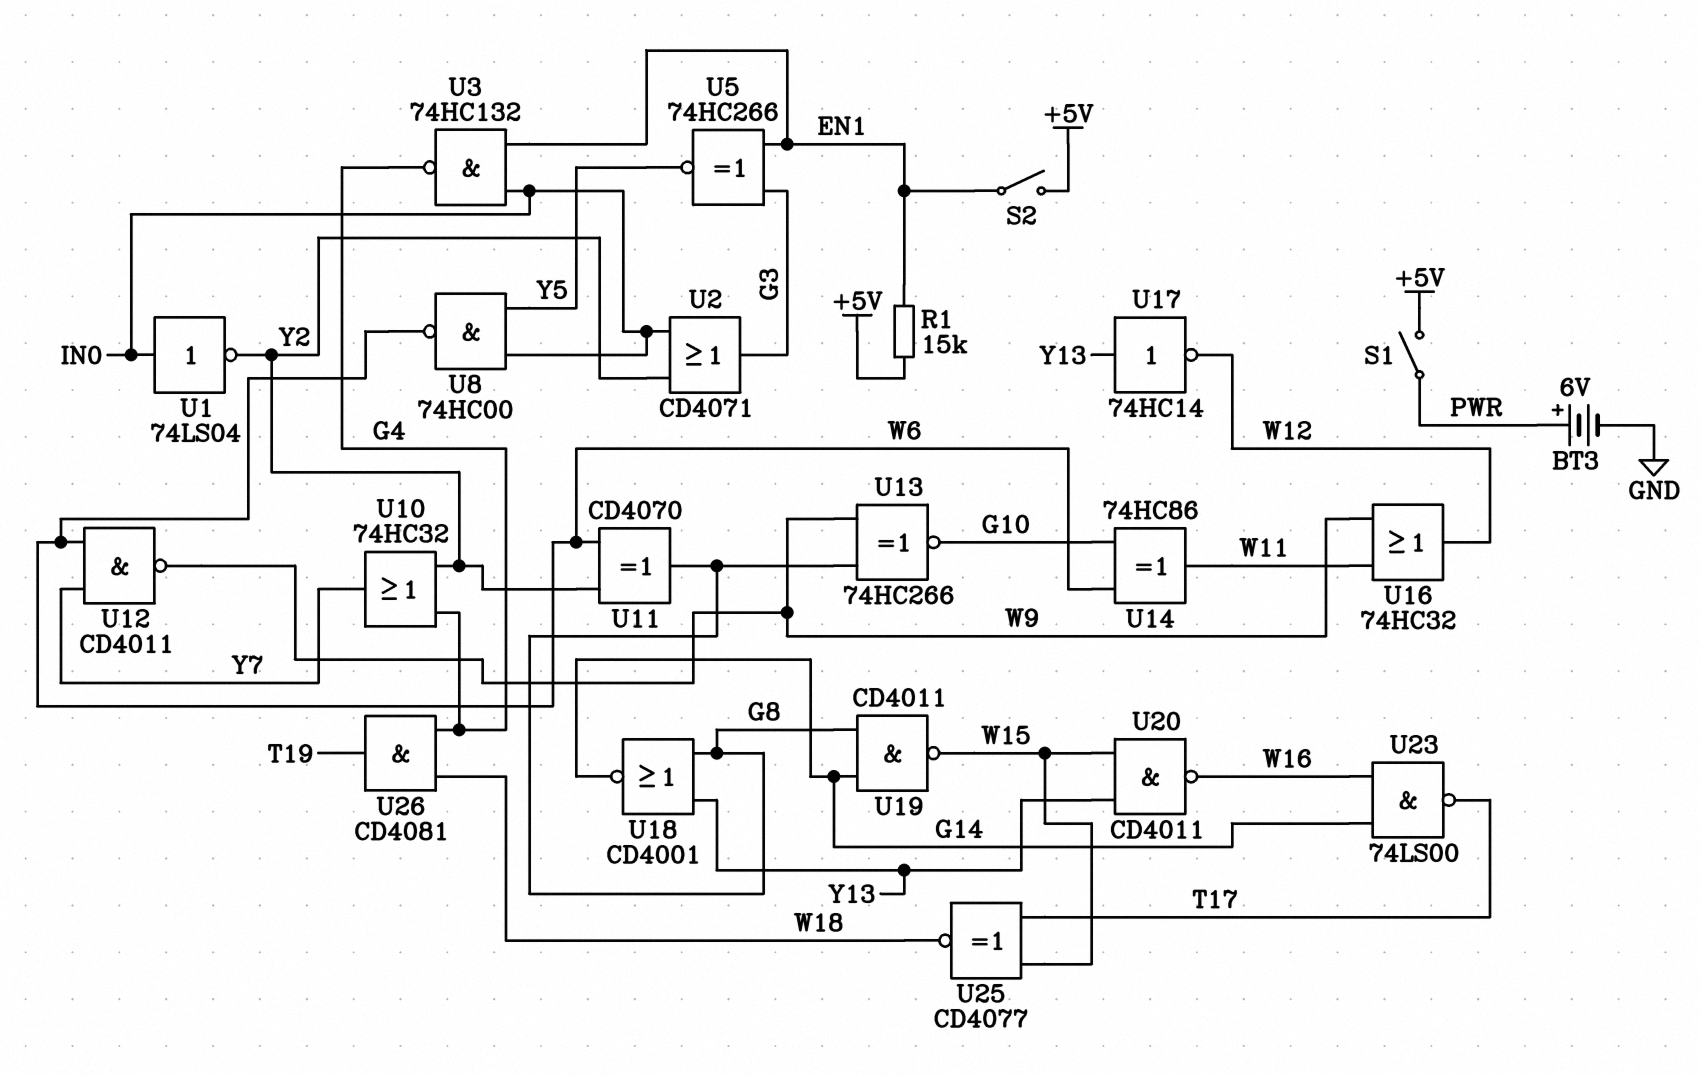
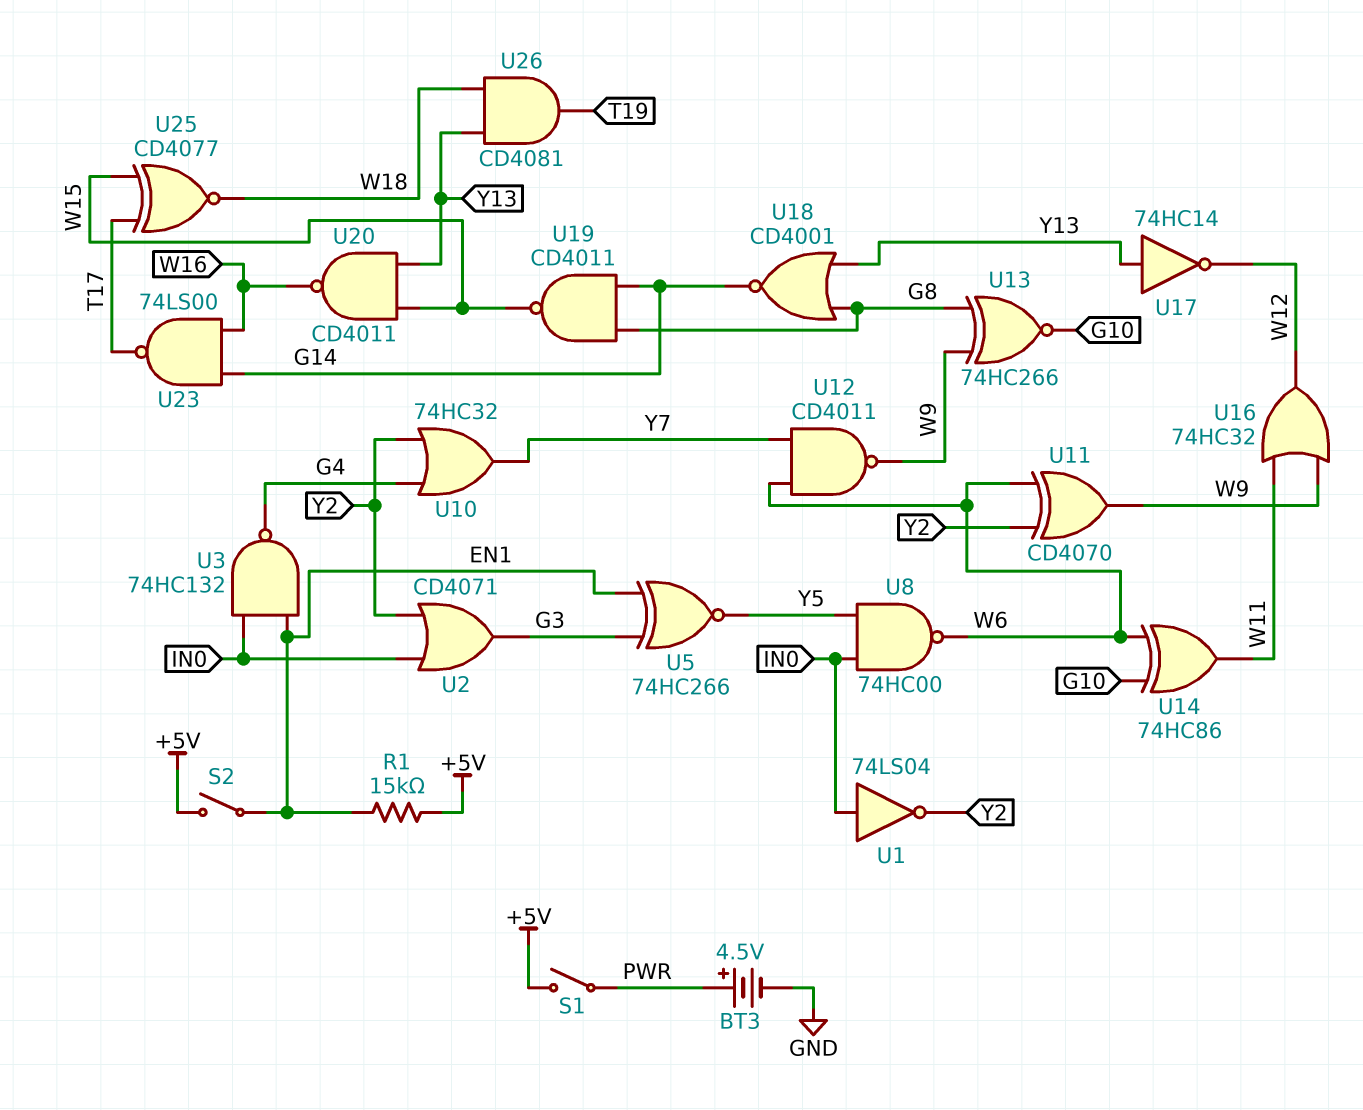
BT3: 6V (plus PWR, minus GND) -> 4.5V (plus PWR, minus GND)
U11: XOR CD4070 (in W6, in Y2, out G8) -> XOR CD4070 (in W6, in Y2, out W9)
U26: AND CD4081 (in G4, in W18, out T19) -> AND CD4081 (in W18, in Y13, out T19)

